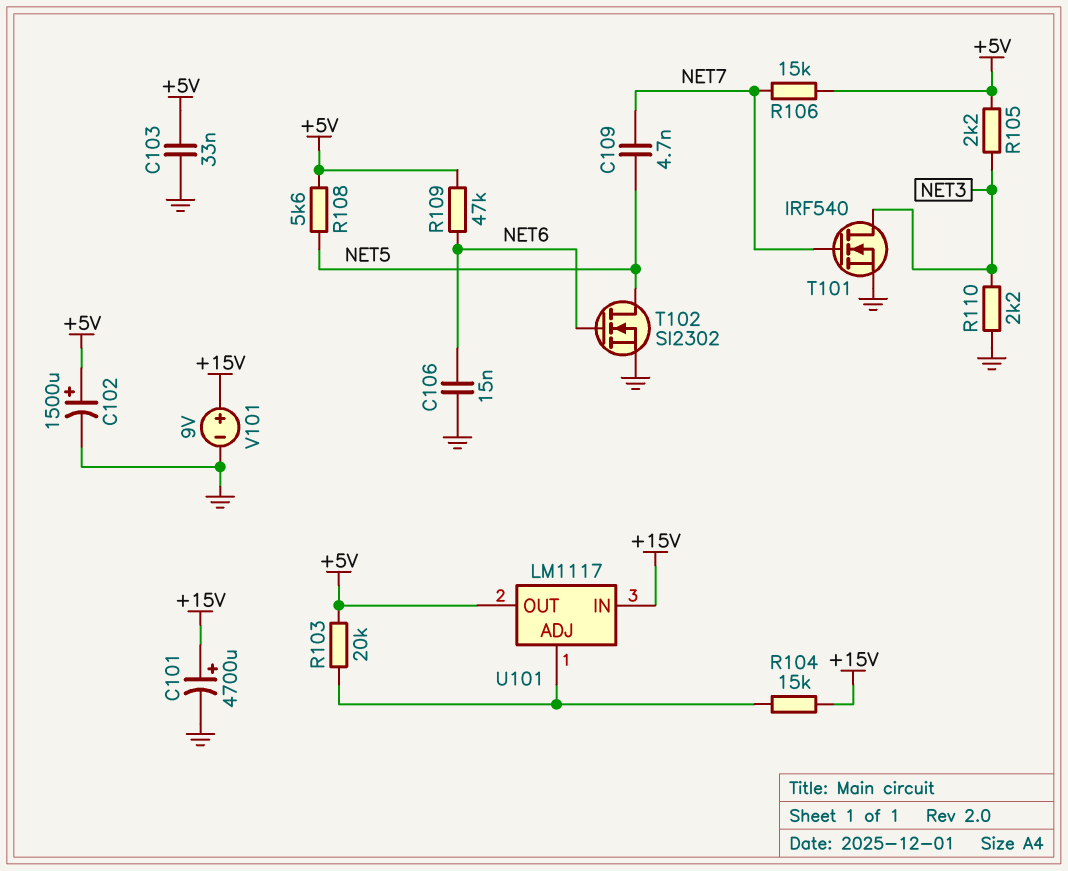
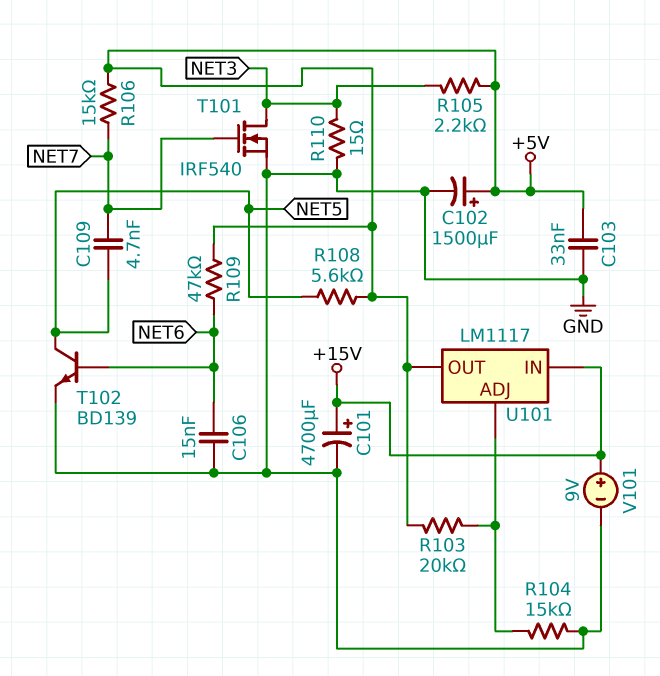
R104: 15k (+15V, U101/ADJ) -> 15k (GND, U101/ADJ)
R110: 2.2k (GND, NET3) -> 15 (GND, NET3)
T102: NMOS SI2302 (G NET6, D NET5, S GND) -> NPN BD139 (B NET6, C NET5, E GND)

